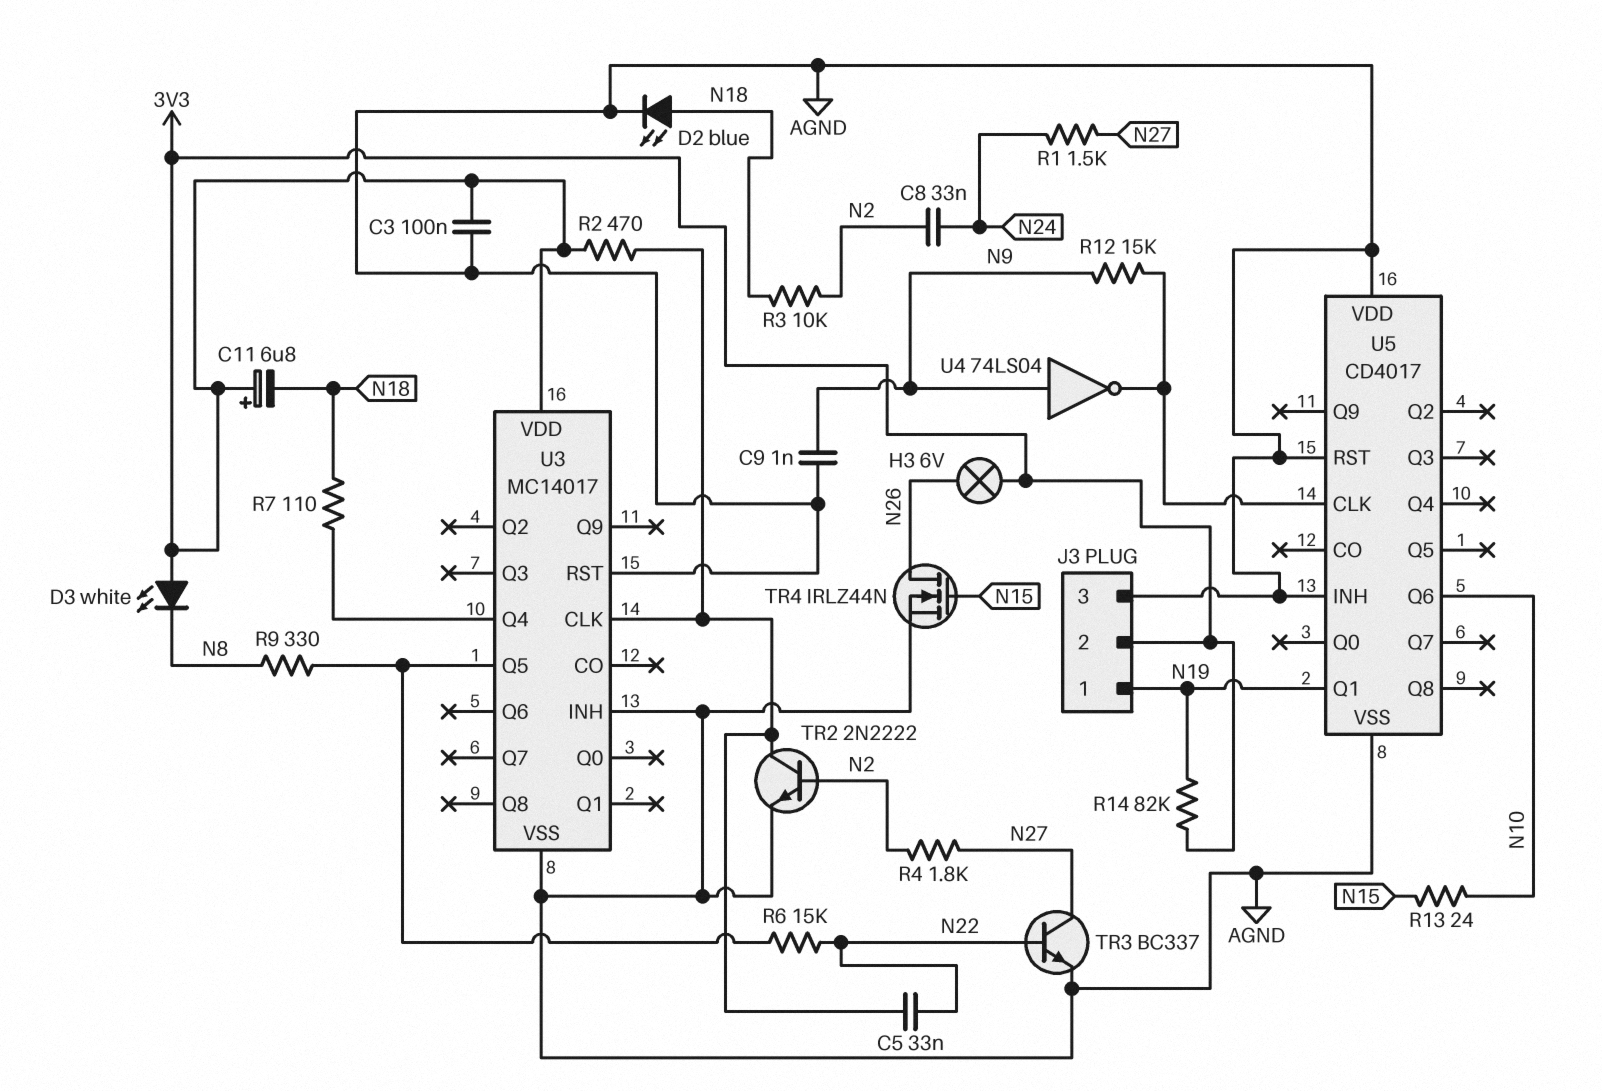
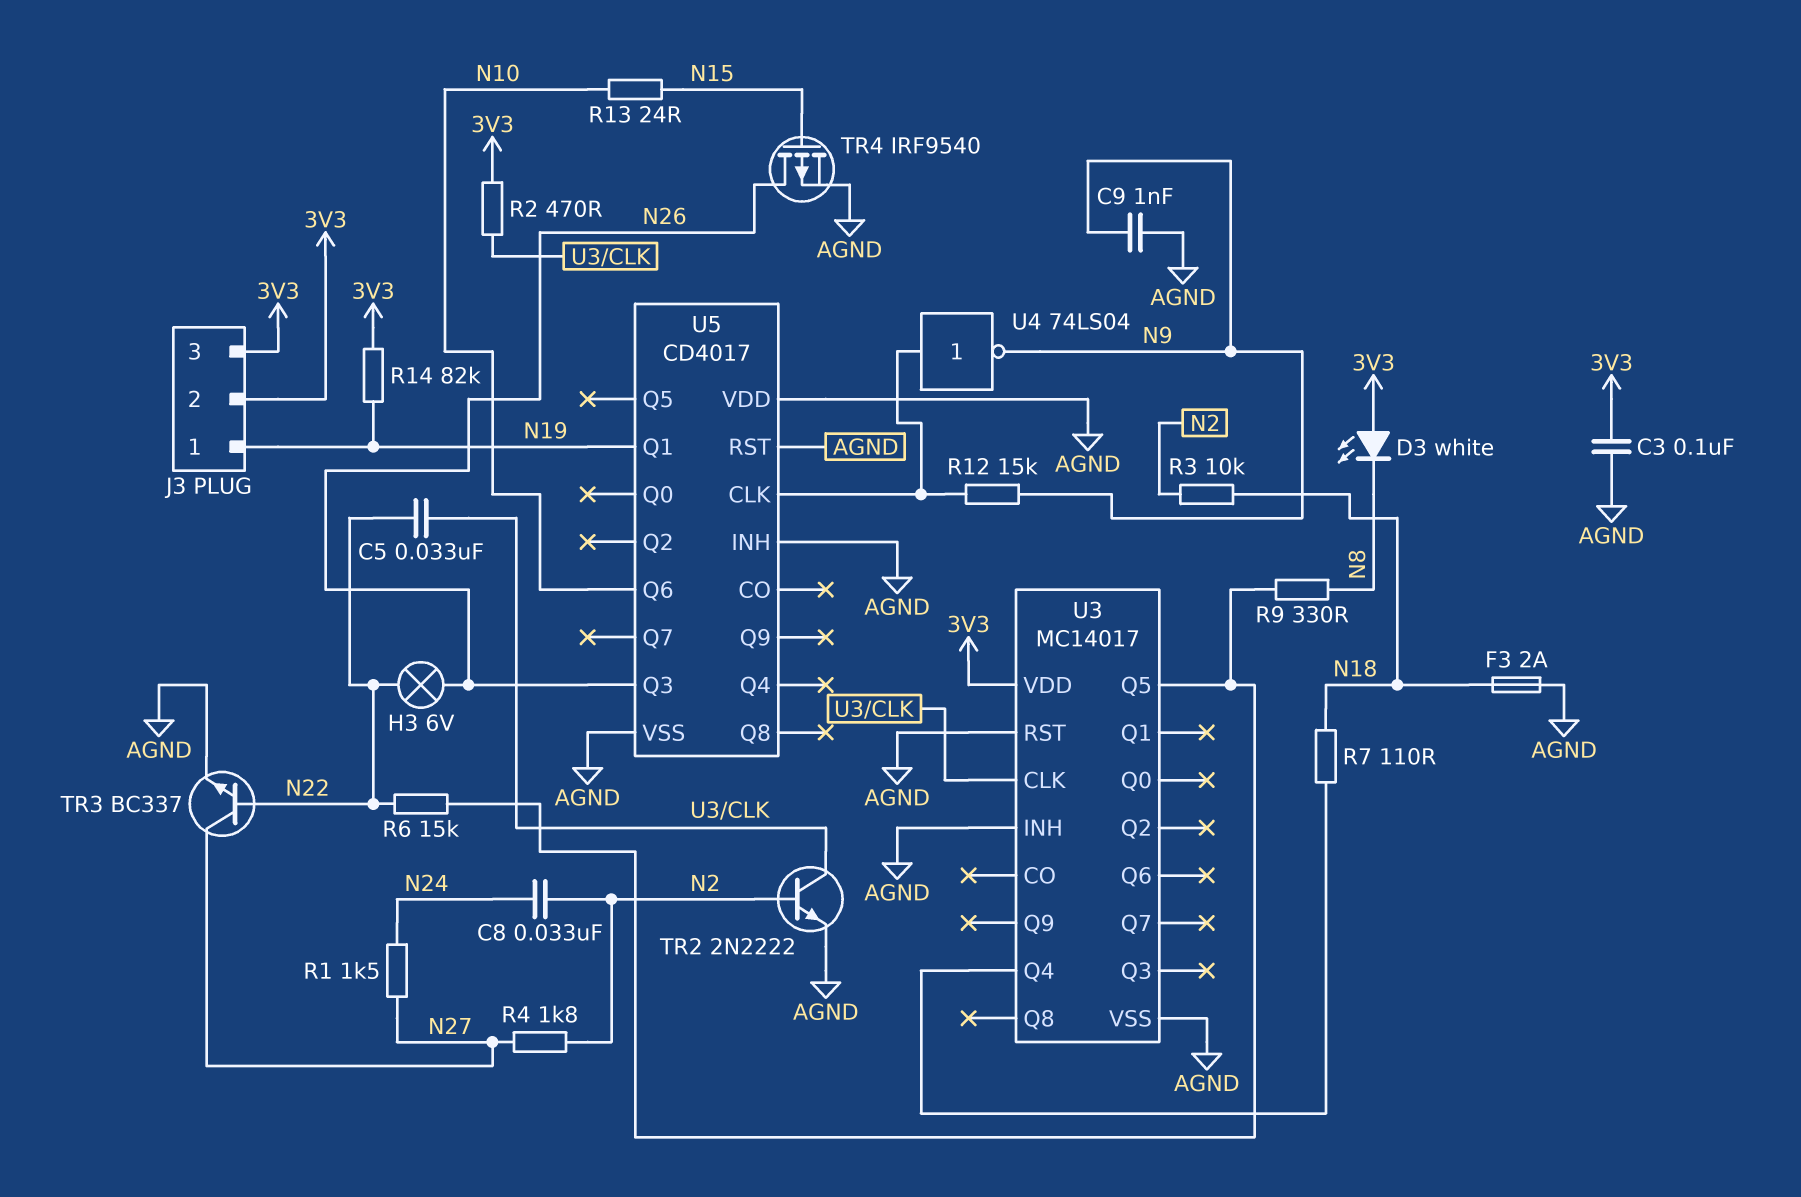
C11: 6.8uF (plus 3V3, minus N18) -> none
D2: LED blue (A N18, K AGND) -> none
F3: none -> 2A (AGND, N18)
H3: lamp 6V (3V3, N26) -> lamp 6V (N22, N26)
J3 pin 3: AGND -> 3V3
TR4: NMOS IRLZ44N (G N15, D N26, S AGND) -> PMOS IRF9540 (G N15, D N26, S AGND)
U4: NOT 74LS04 (in N9, out U5/CLK) -> NOT 74LS04 (in U5/CLK, out N9)
U5 pin Q3: none -> N26

